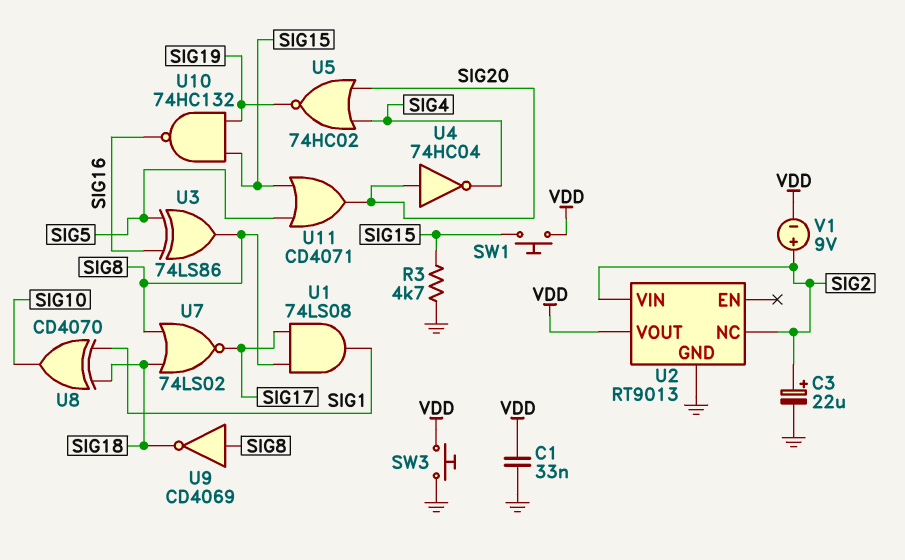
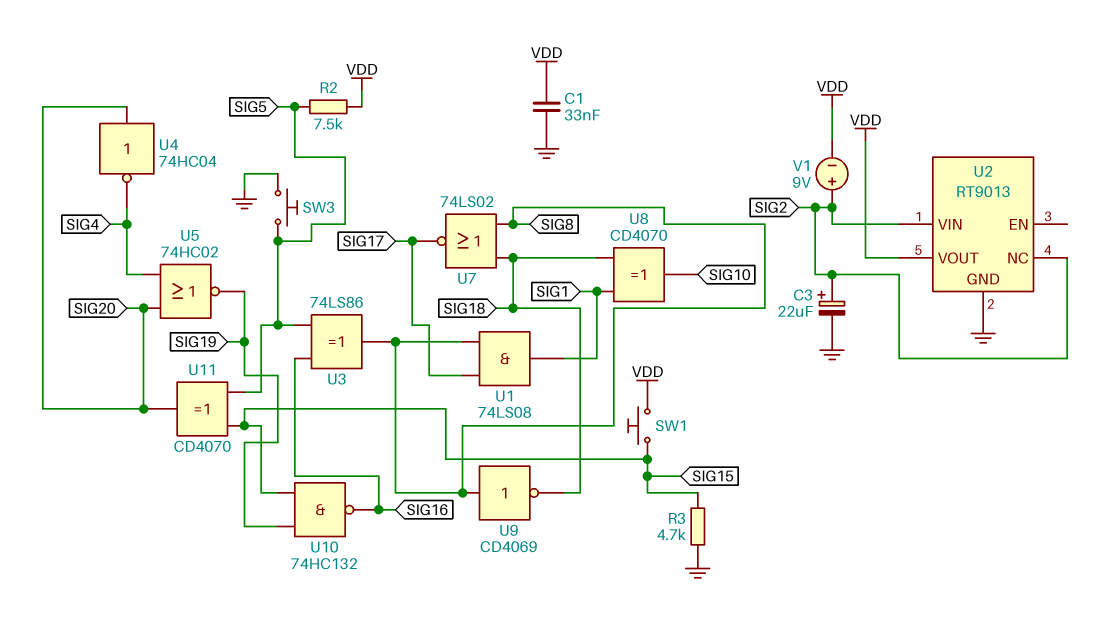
R2: none -> 7.5k (SIG5, VDD)
SW3: button (GND, VDD) -> button (GND, SIG5)
U11: OR CD4071 (in SIG5, in SIG15, out SIG20) -> XOR CD4070 (in SIG5, in SIG15, out SIG20)

